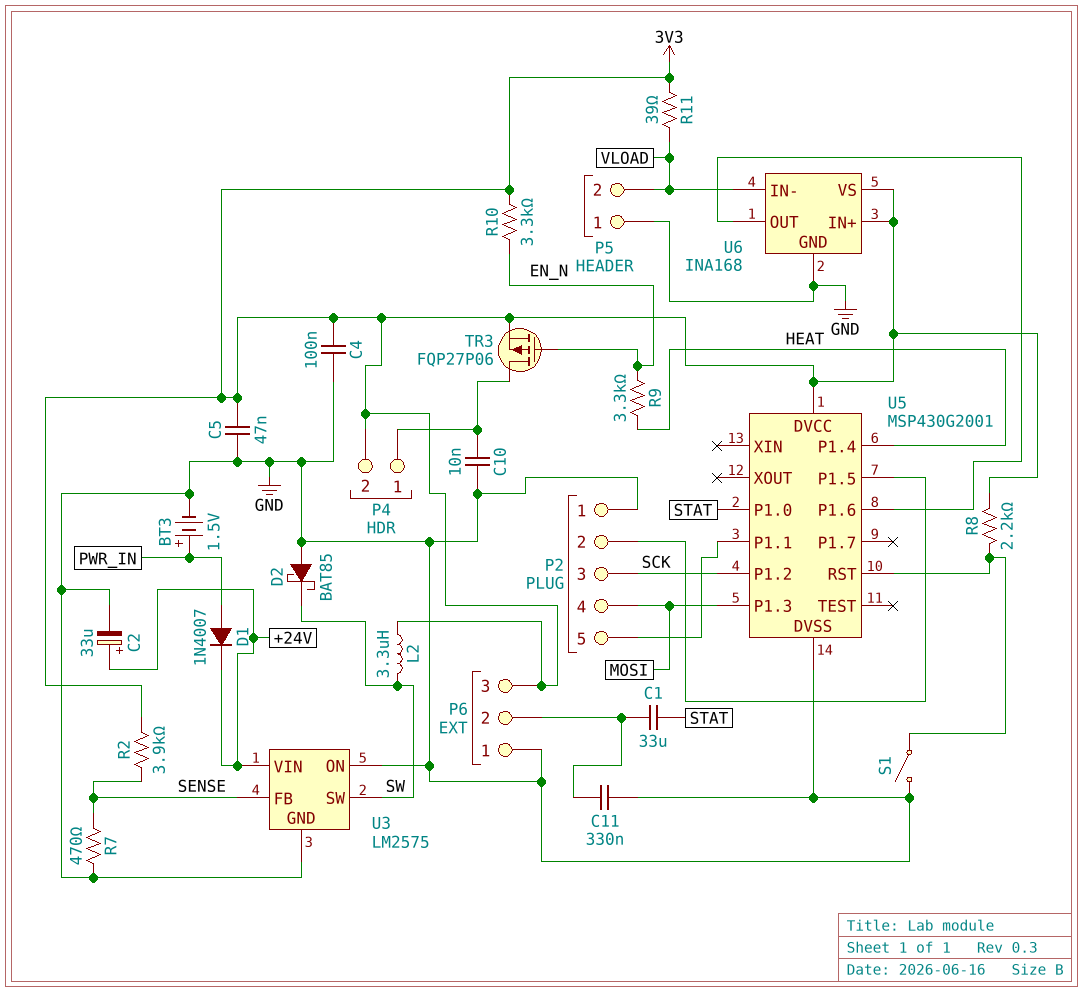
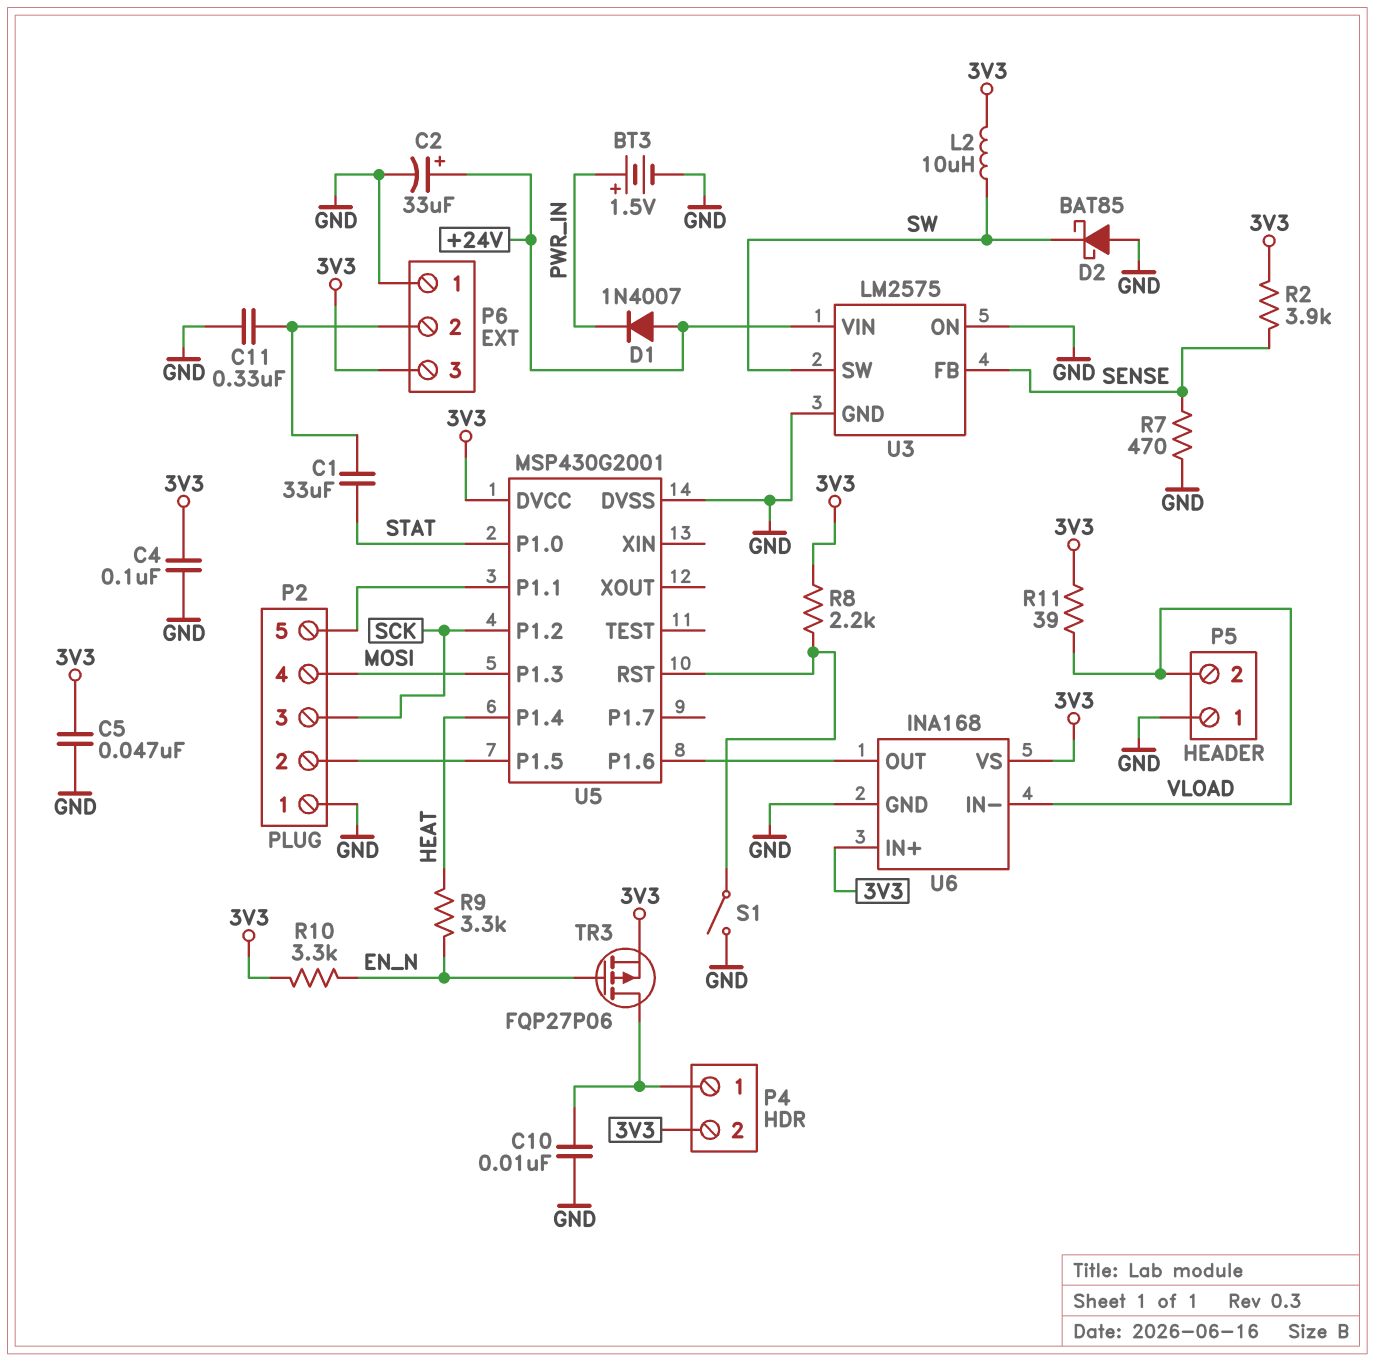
D1: diode 1N4007 (A PWR_IN, K +24V) -> diode 1N4007 (A +24V, K PWR_IN)
L2: 3.3uH (3V3, SW) -> 10uH (3V3, SW)

